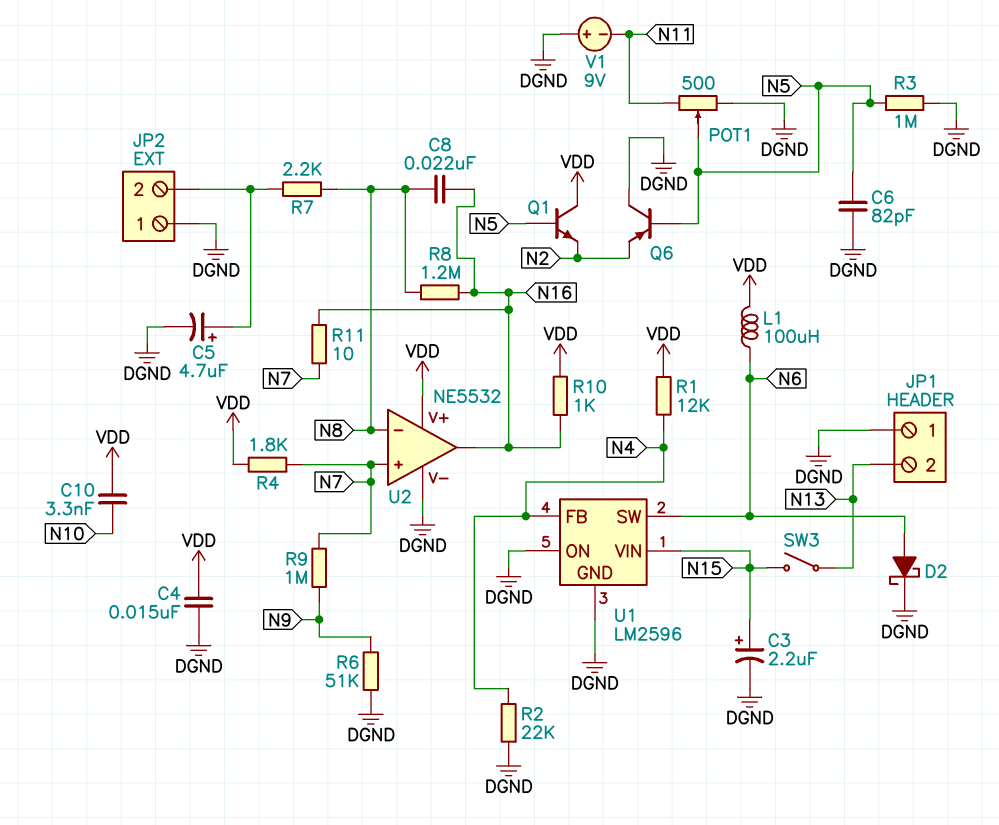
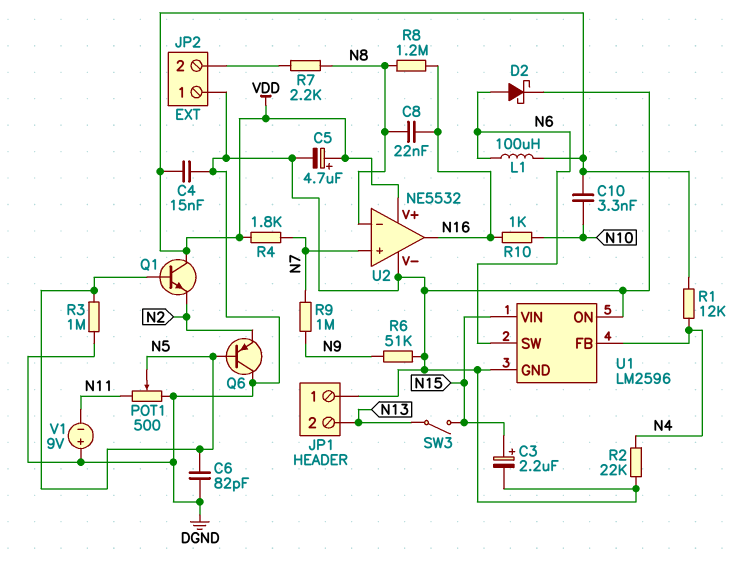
C5: 4.7uF (plus JP2/2, minus DGND) -> 4.7uF (plus VDD, minus DGND)
R10: 1k (N16, VDD) -> 1k (N10, N16)
R11: 10 (N7, N16) -> none

